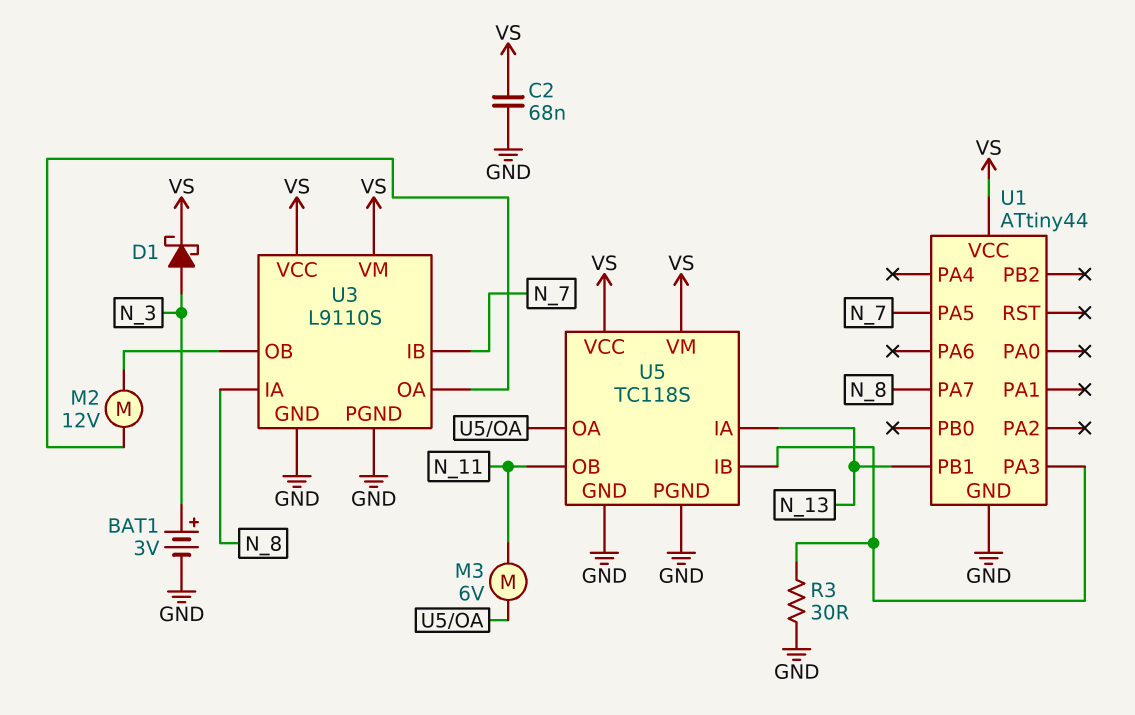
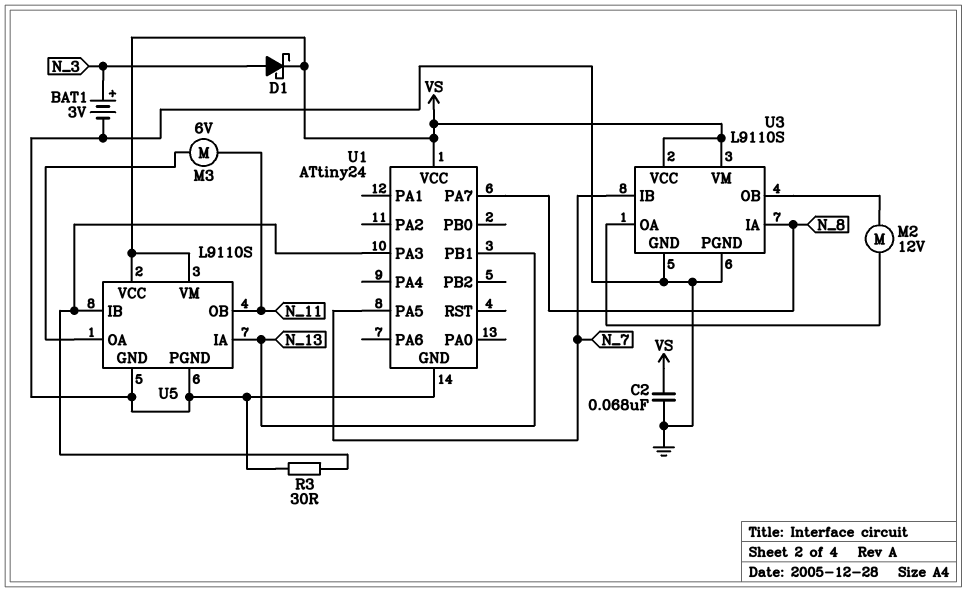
U1: ATtiny44 -> ATtiny24
U5: TC118S -> L9110S

